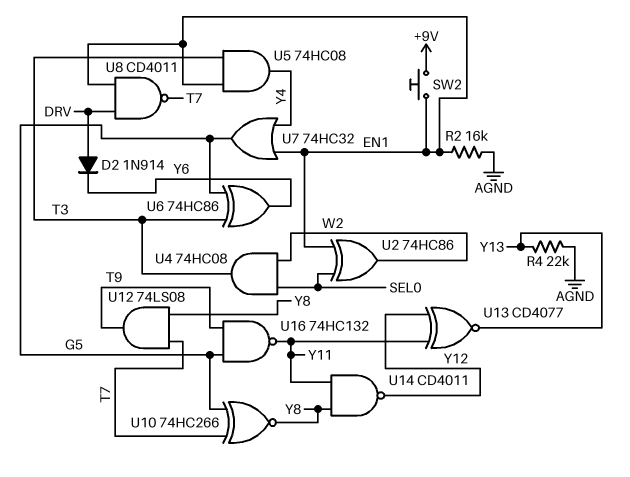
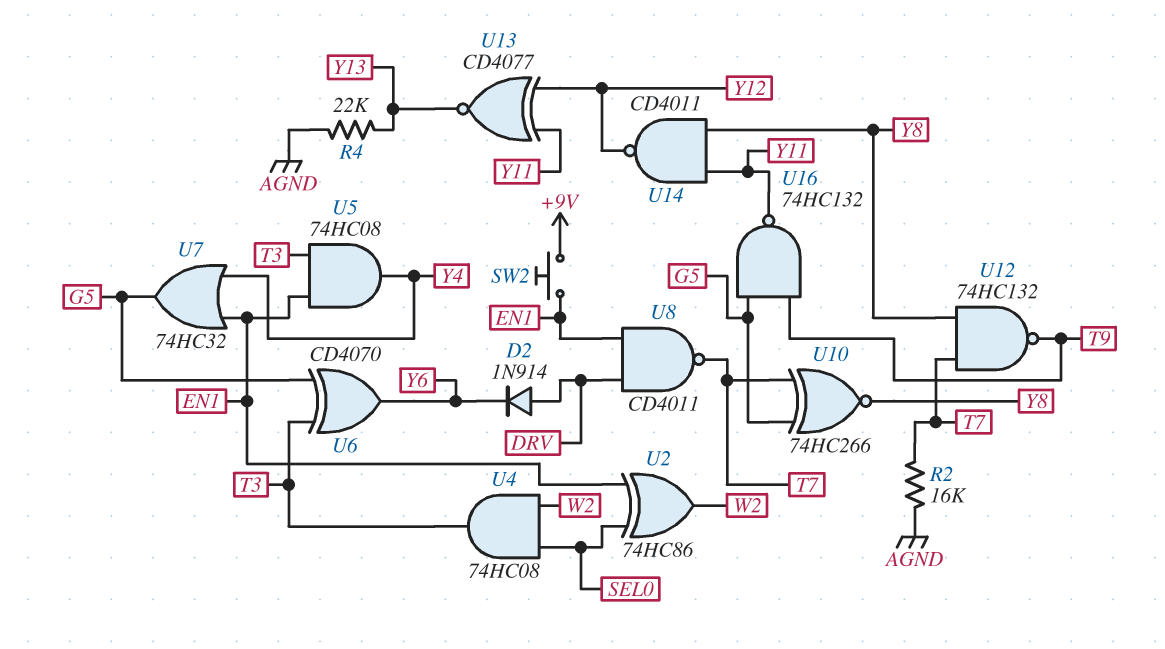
R2: 16k (AGND, EN1) -> 16k (AGND, T7)
U6: XOR 74HC86 (in G5, in T3, out Y6) -> XOR CD4070 (in G5, in T3, out Y6)
U12: AND 74LS08 (in T7, in Y8, out T9) -> NAND 74HC132 (in T7, in Y8, out T9)

